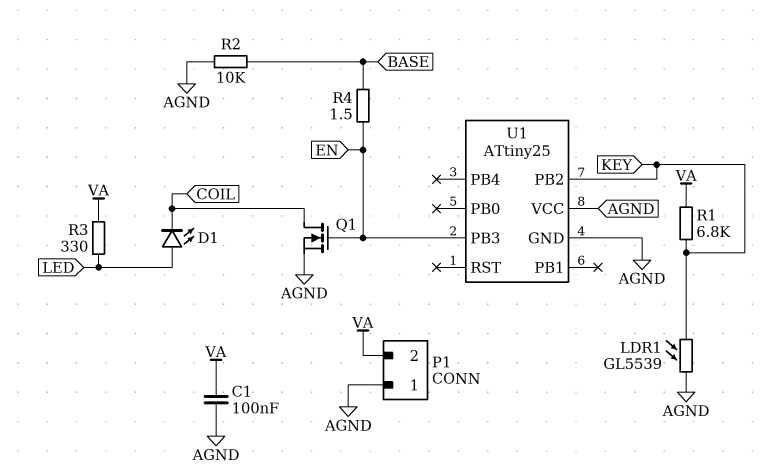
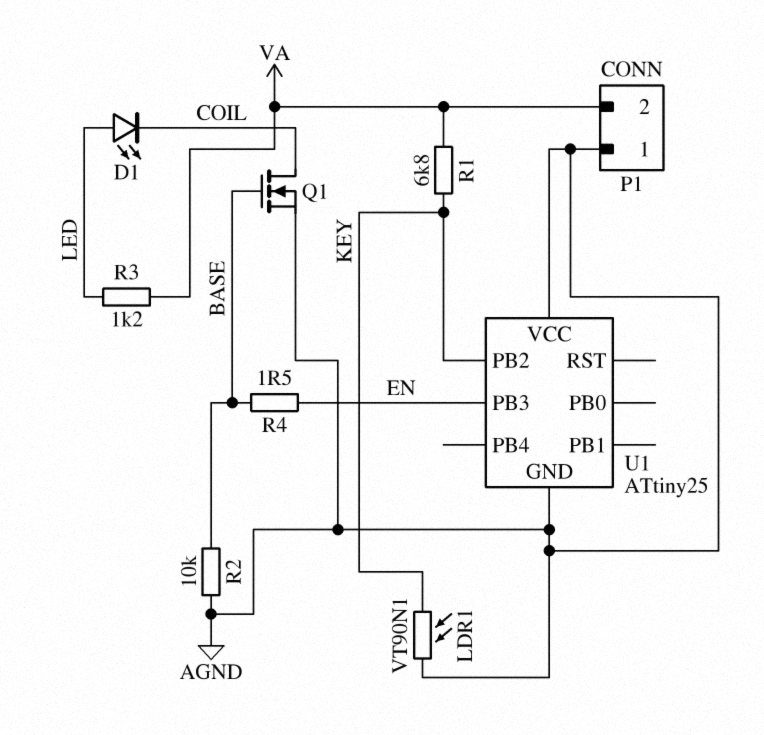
C1: 100nF (AGND, VA) -> none
LDR1: GL5539 (AGND, KEY) -> VT90N1 (AGND, KEY)
Q1: NMOS (G EN, D COIL, S AGND) -> NMOS (G BASE, D COIL, S AGND)
R3: 330 (LED, VA) -> 1.2k (LED, VA)

